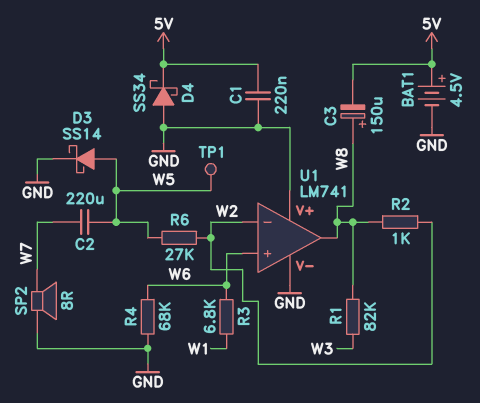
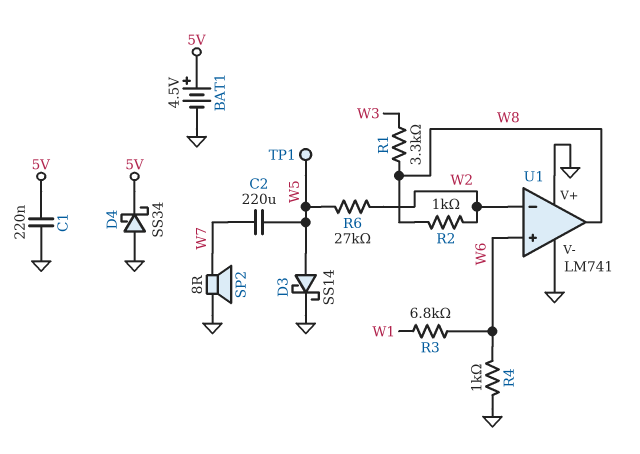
C3: 150uF (plus W8, minus 5V) -> none
R1: 82k (W3, W8) -> 3.3k (W3, W8)
R4: 68k (GND, W6) -> 1k (GND, W6)

